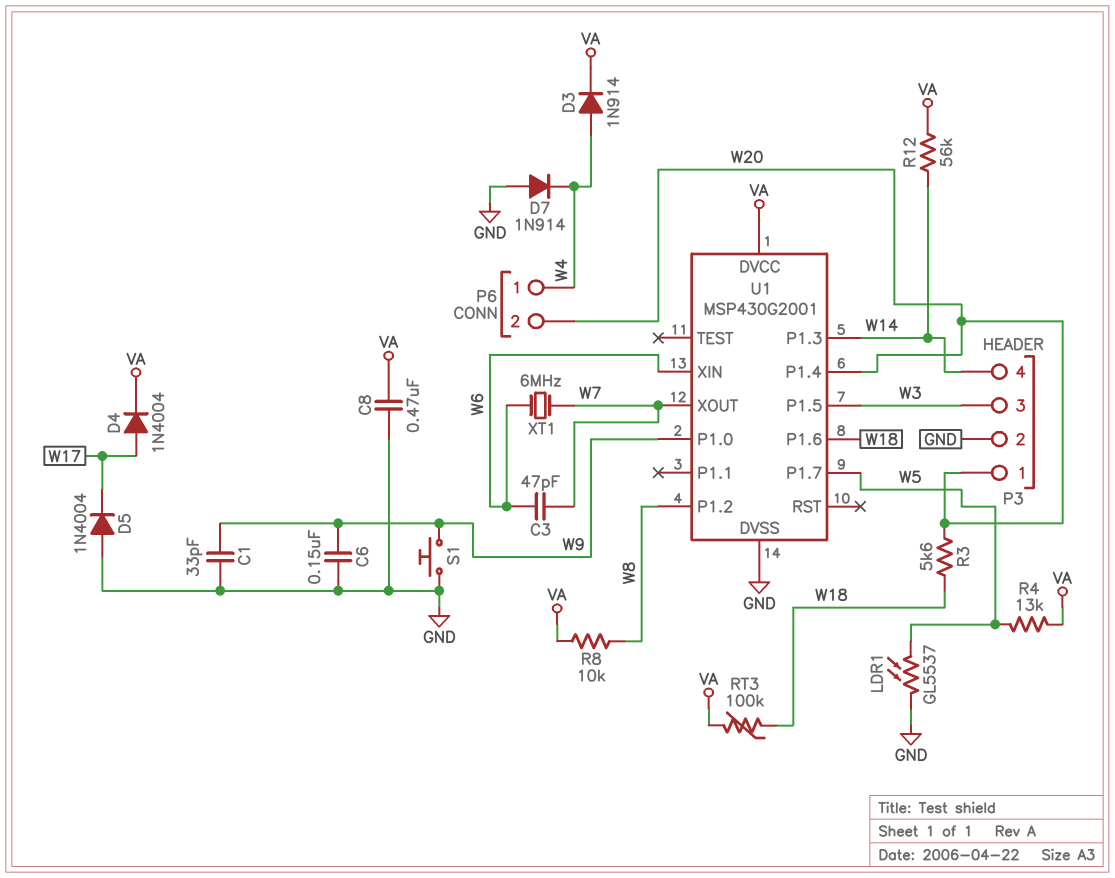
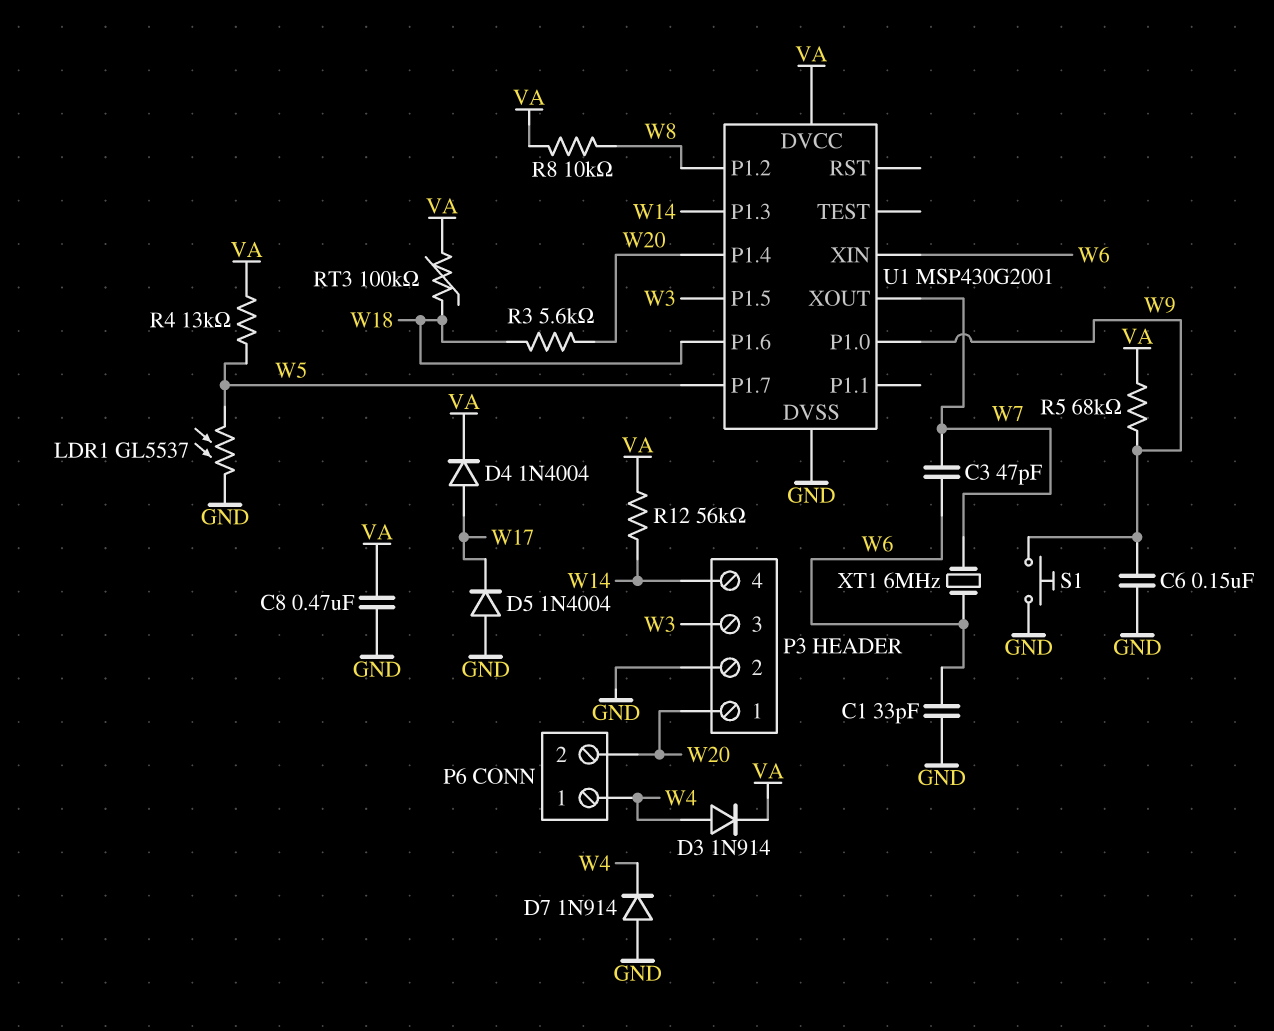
C1: 33pF (GND, W9) -> 33pF (GND, W6)
R5: none -> 68k (VA, W9)

